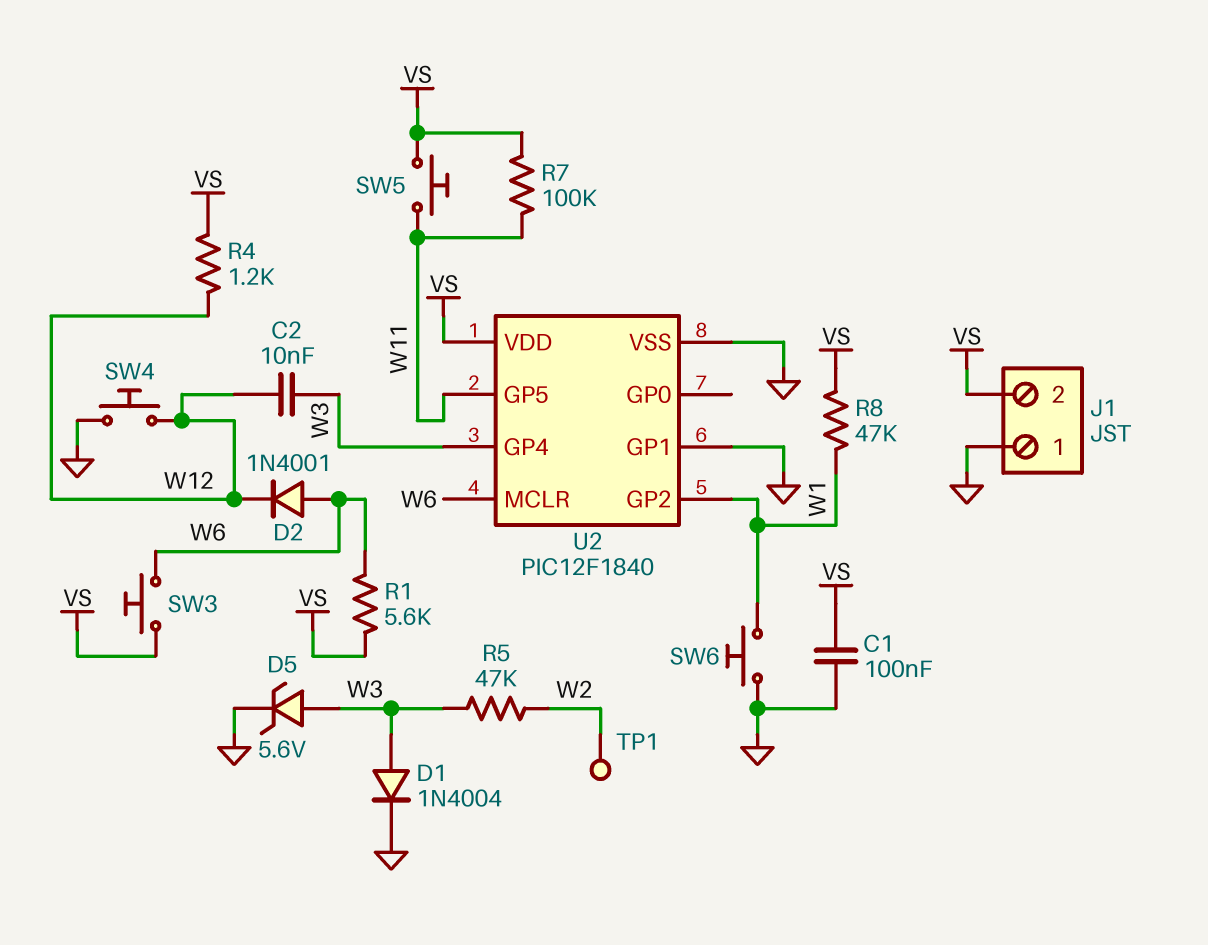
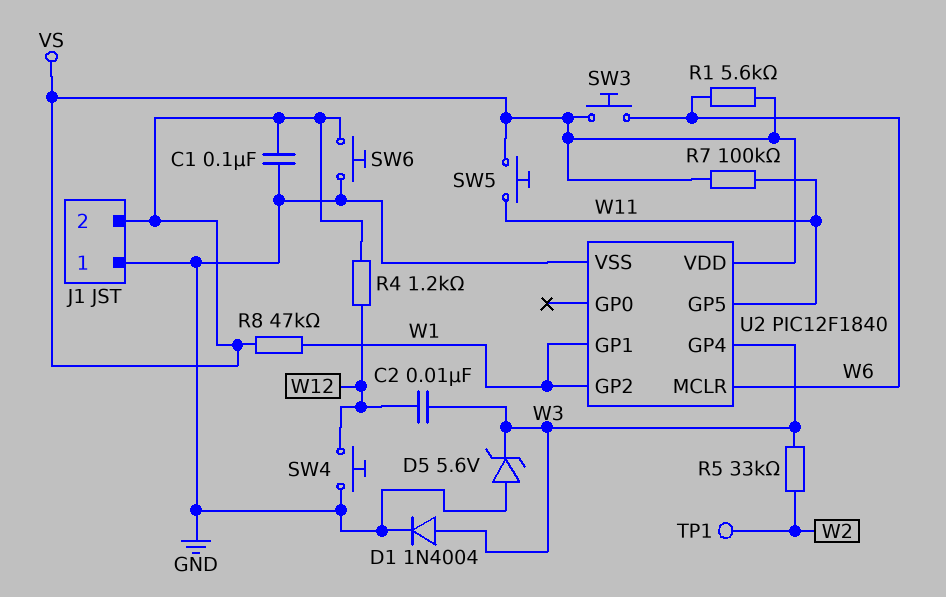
D2: diode 1N4001 (A W6, K W12) -> none
D5: zener 5.6V (A W3, K GND) -> zener 5.6V (A GND, K W3)
R5: 47k (W2, W3) -> 33k (W2, W3)
SW6: button (GND, W1) -> button (GND, VS)
U2 pin GP1: GND -> W1

